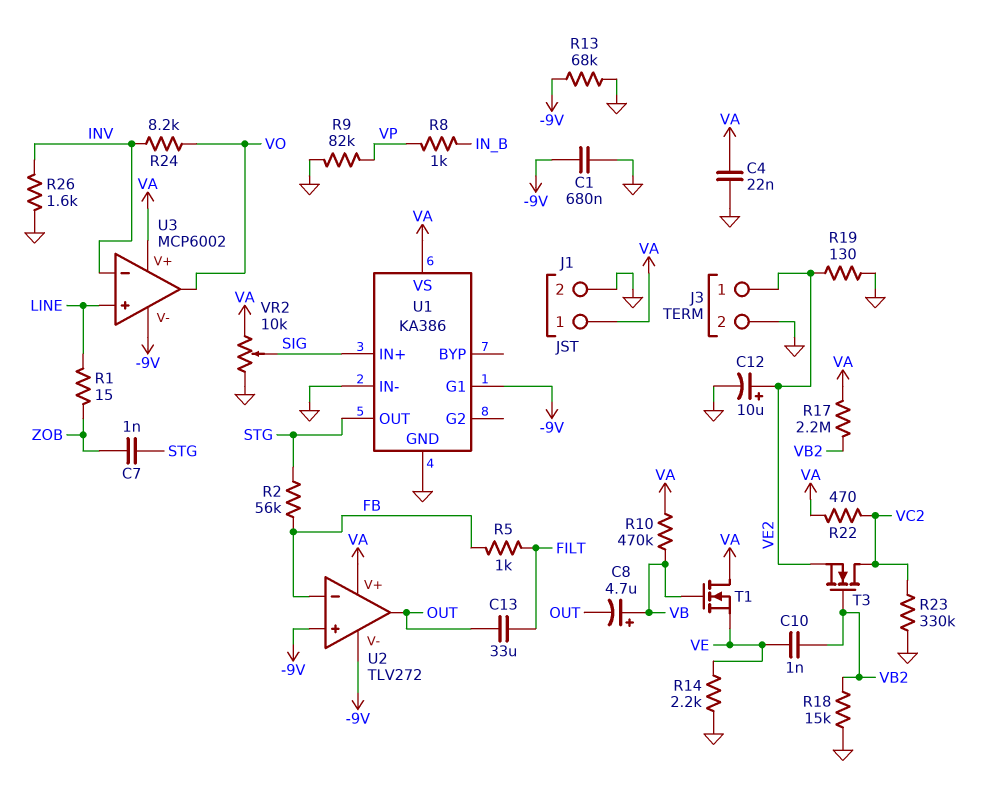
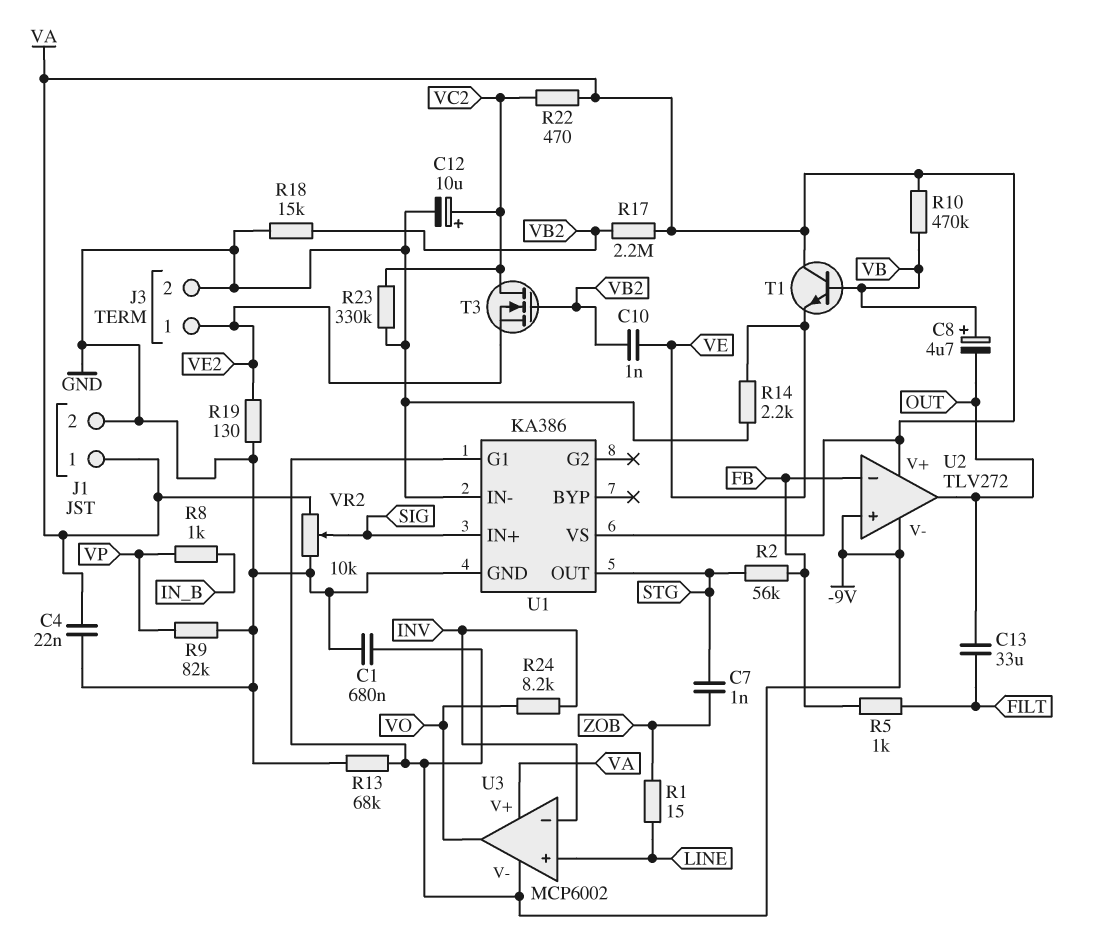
C12: 10uF (plus VE2, minus GND) -> 10uF (plus VC2, minus GND)
R26: 1.6k (GND, INV) -> none
T1: NMOS (G VB, D VA, S VE) -> NPN (B VB, C VA, E VE)

